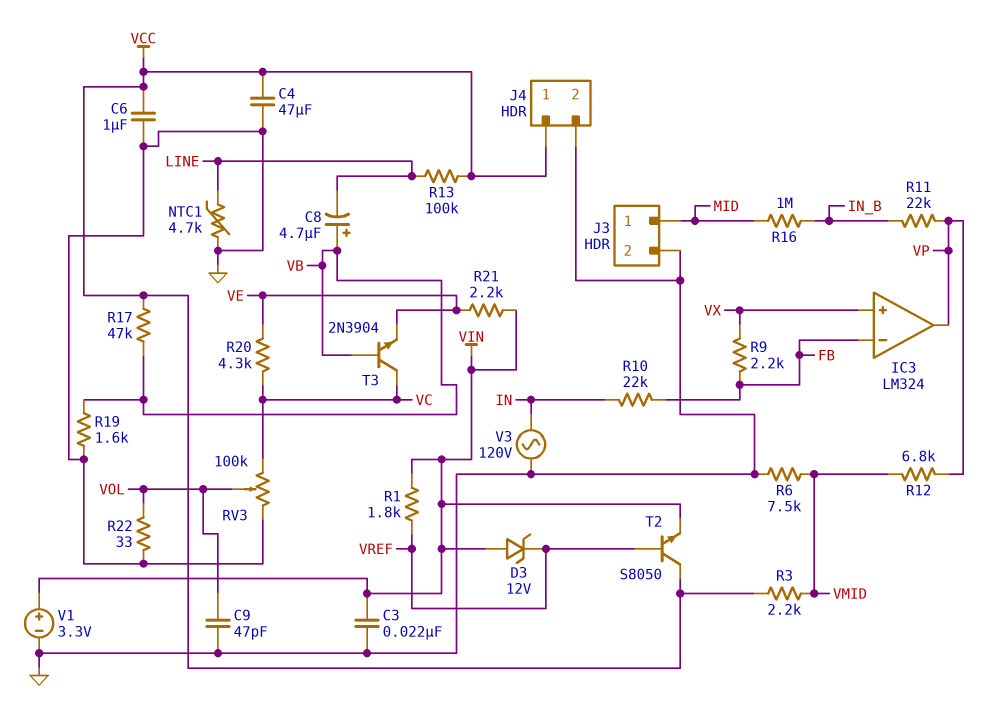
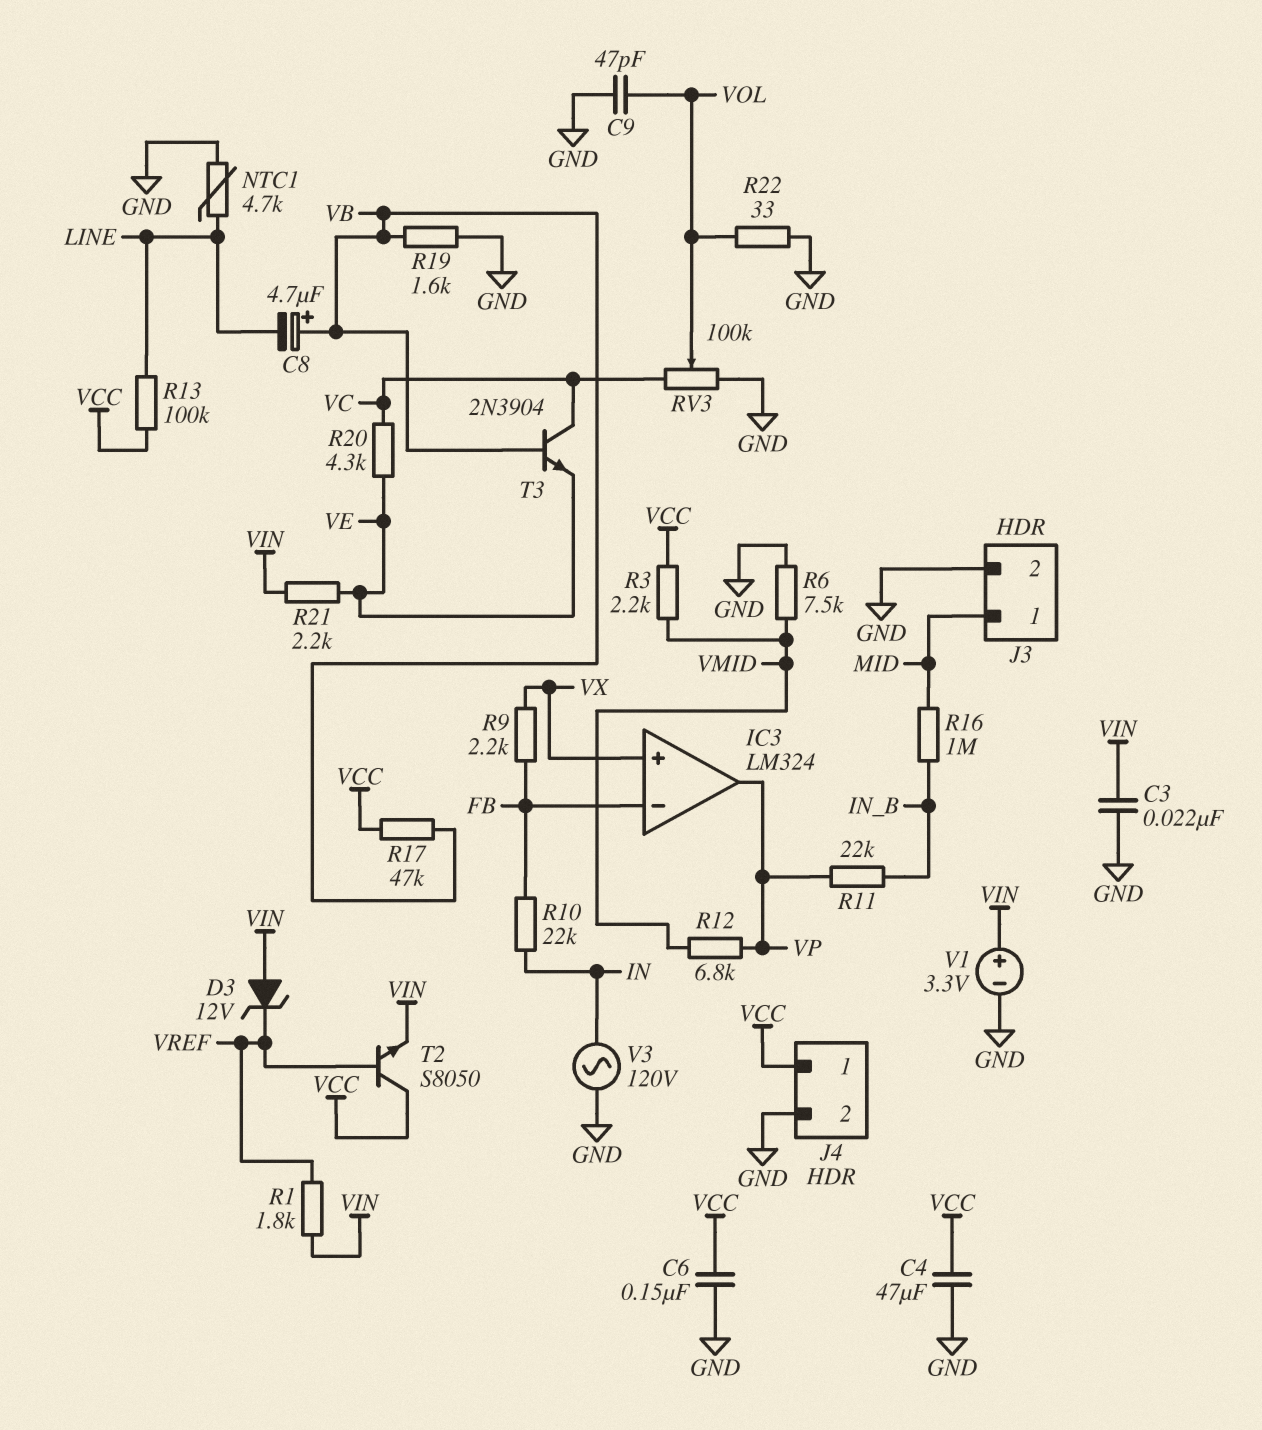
C6: 1uF (GND, VCC) -> 150nF (GND, VCC)

